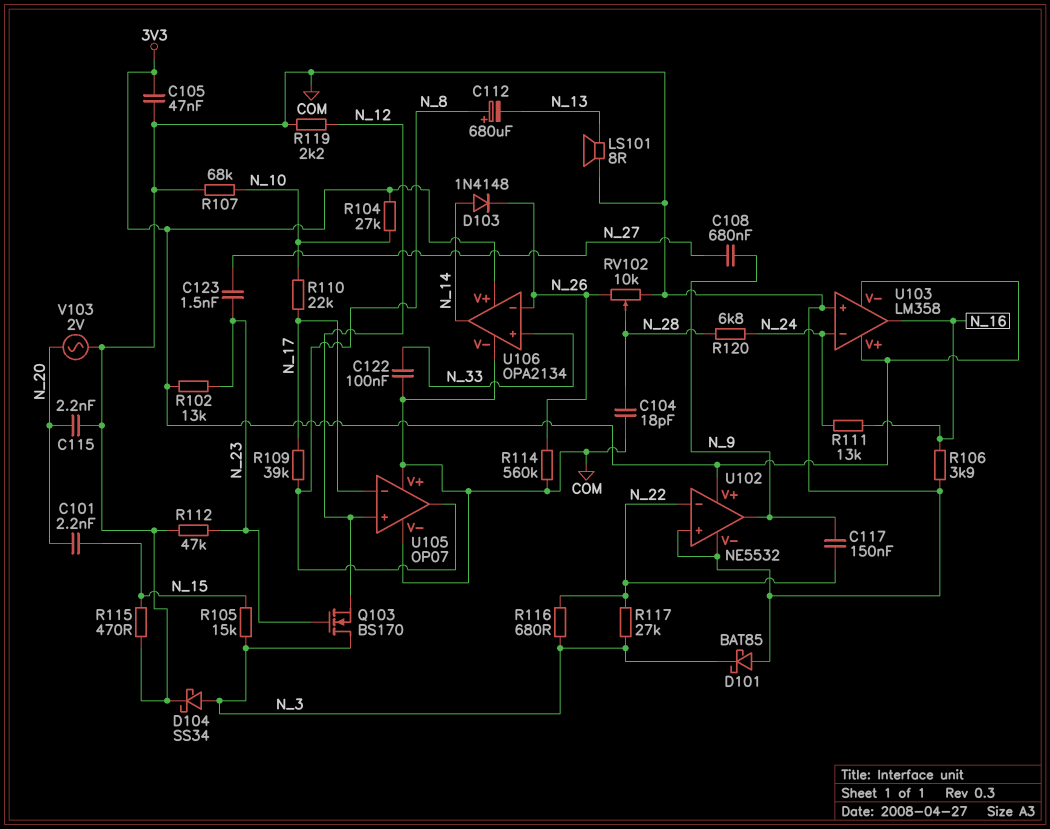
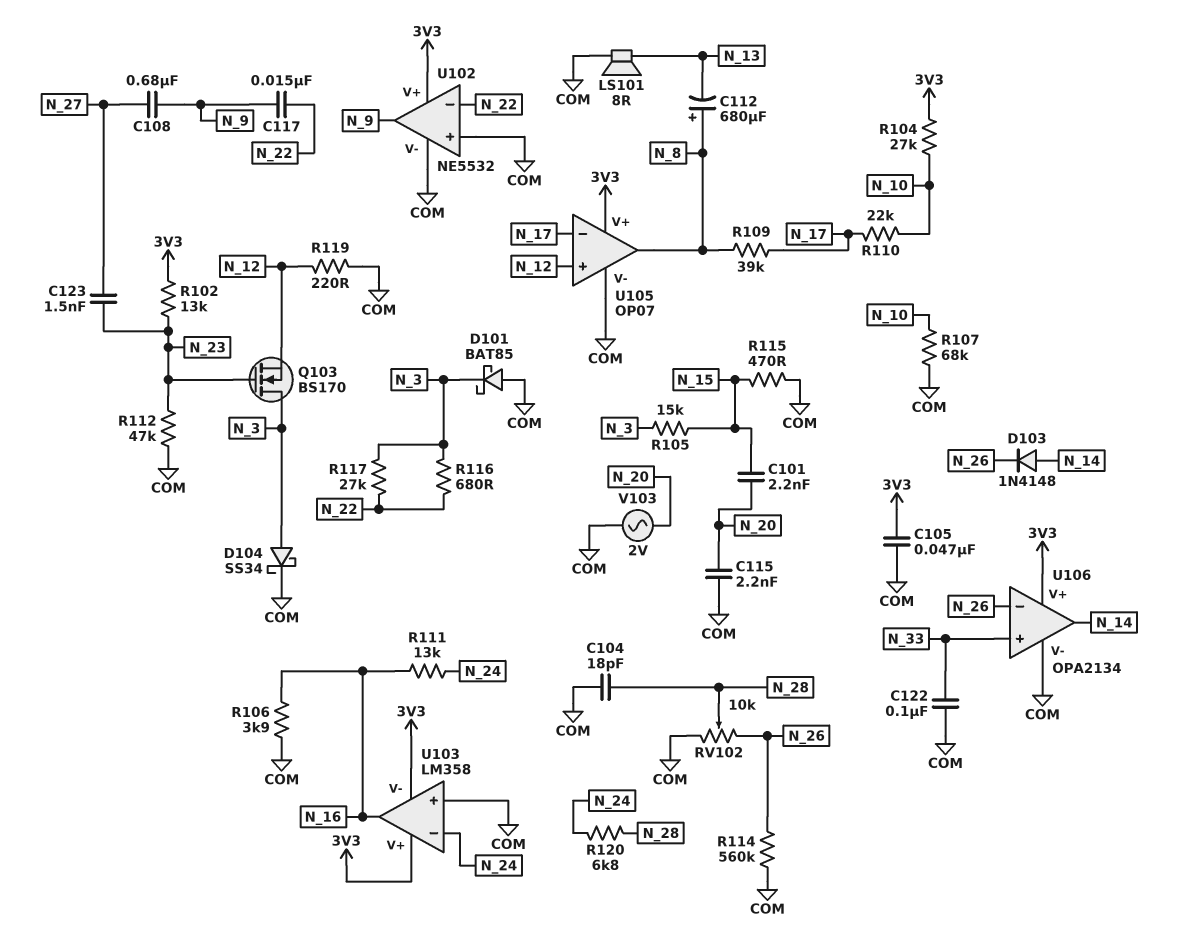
C117: 150nF (N_9, N_22) -> 15nF (N_9, N_22)
R119: 2.2k (COM, N_12) -> 220 (COM, N_12)
U105 pin V+: COM -> 3V3

